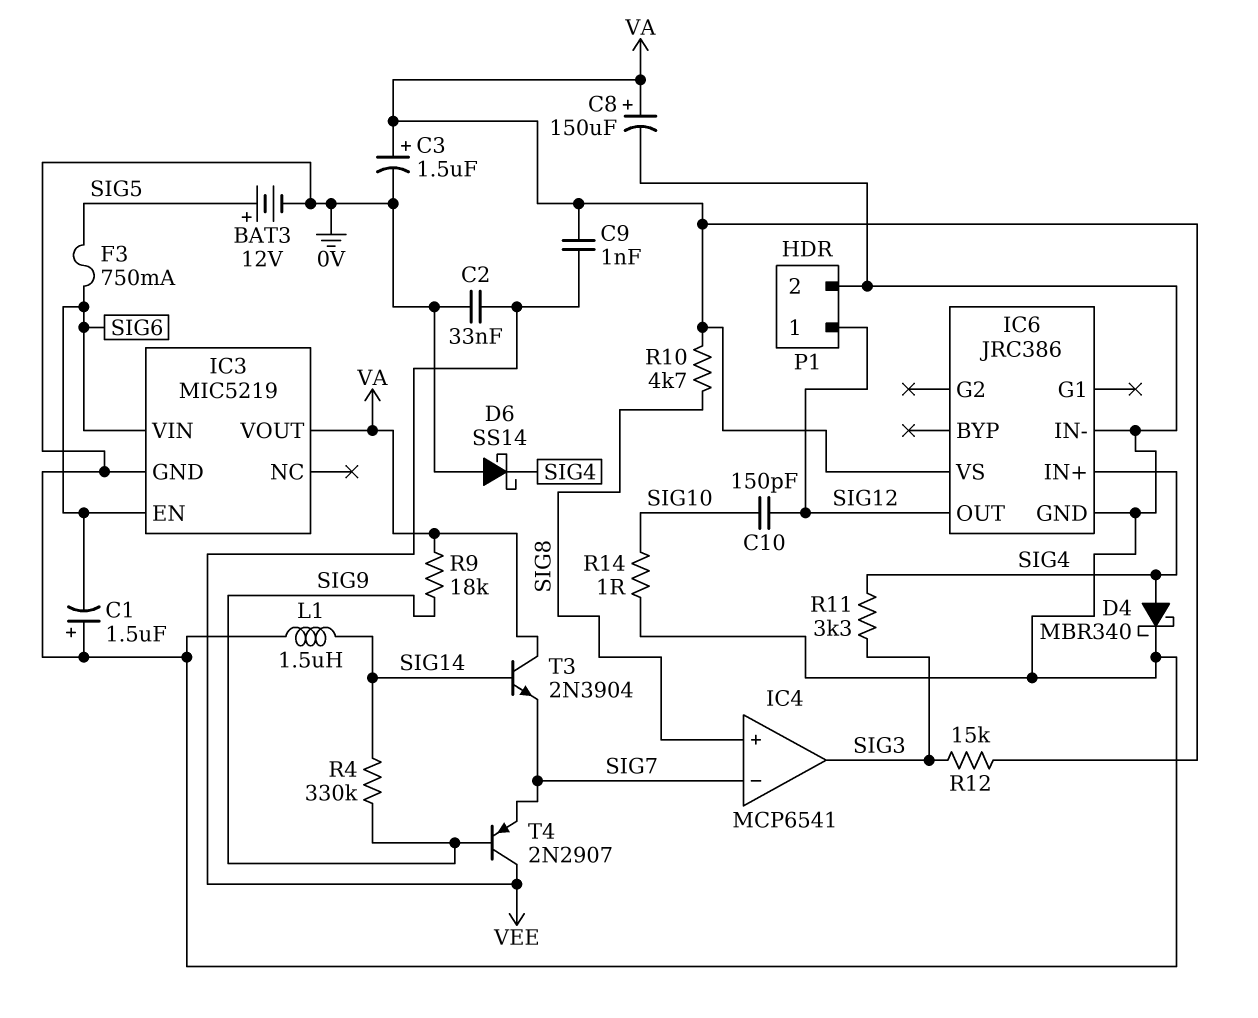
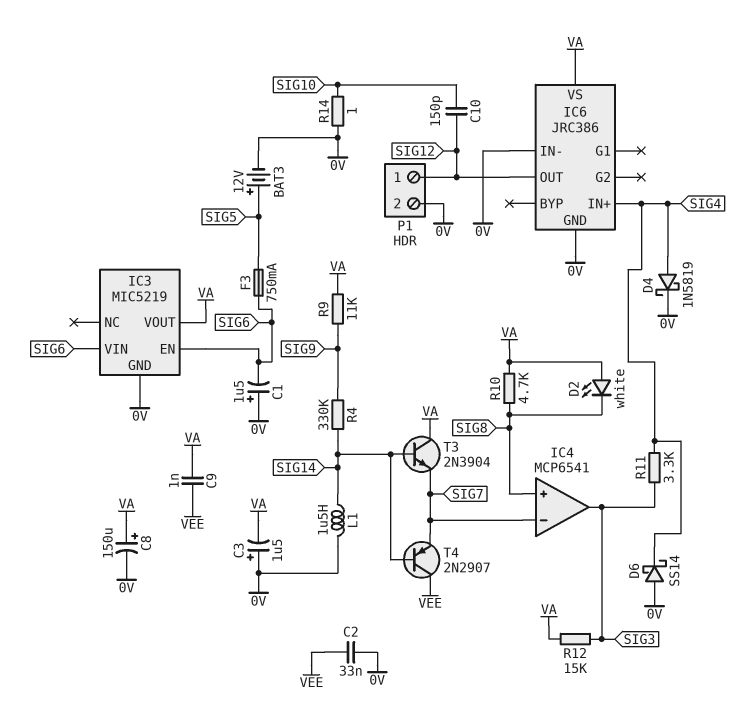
C3: 1.5uF (plus VA, minus 0V) -> 1.5uF (plus 0V, minus VA)
D2: none -> LED white (A VA, K SIG8)
D4: schottky MBR340 (A SIG4, K 0V) -> schottky 1N5819 (A SIG4, K 0V)
R9: 18k (SIG9, VA) -> 11k (SIG9, VA)
T4: PNP 2N2907 (B SIG9, C VEE, E SIG7) -> PNP 2N2907 (B SIG14, C VEE, E SIG7)

